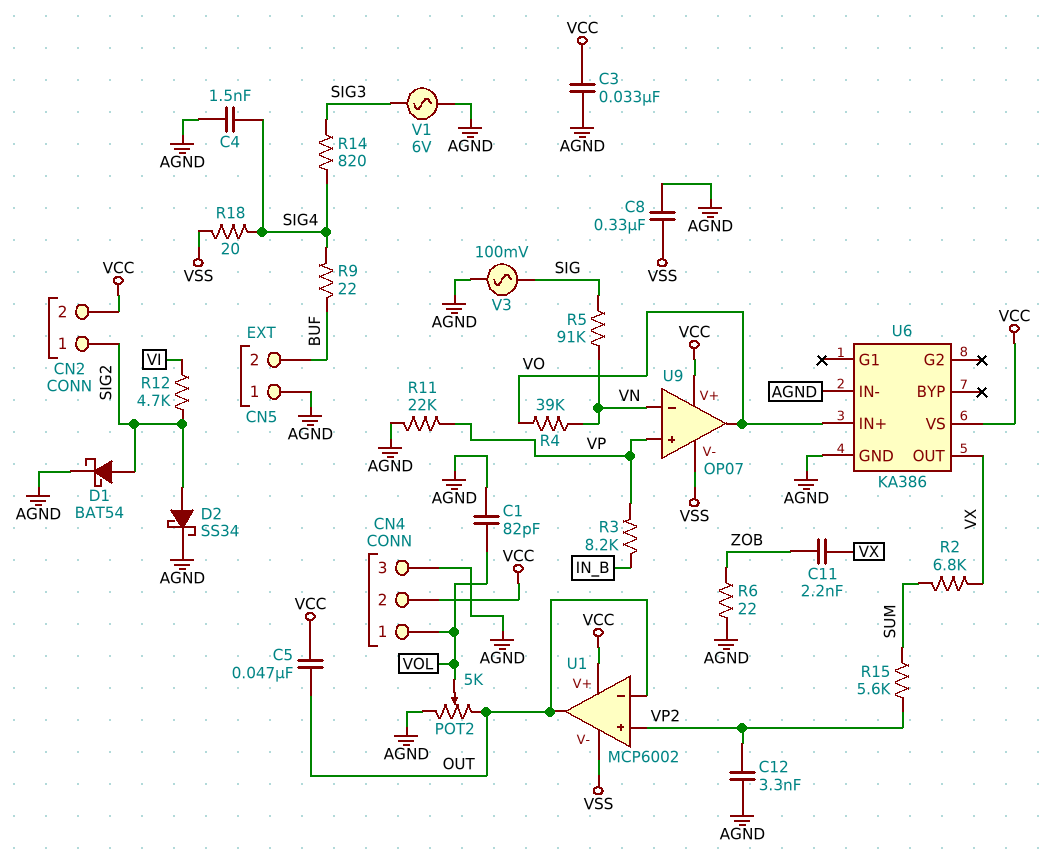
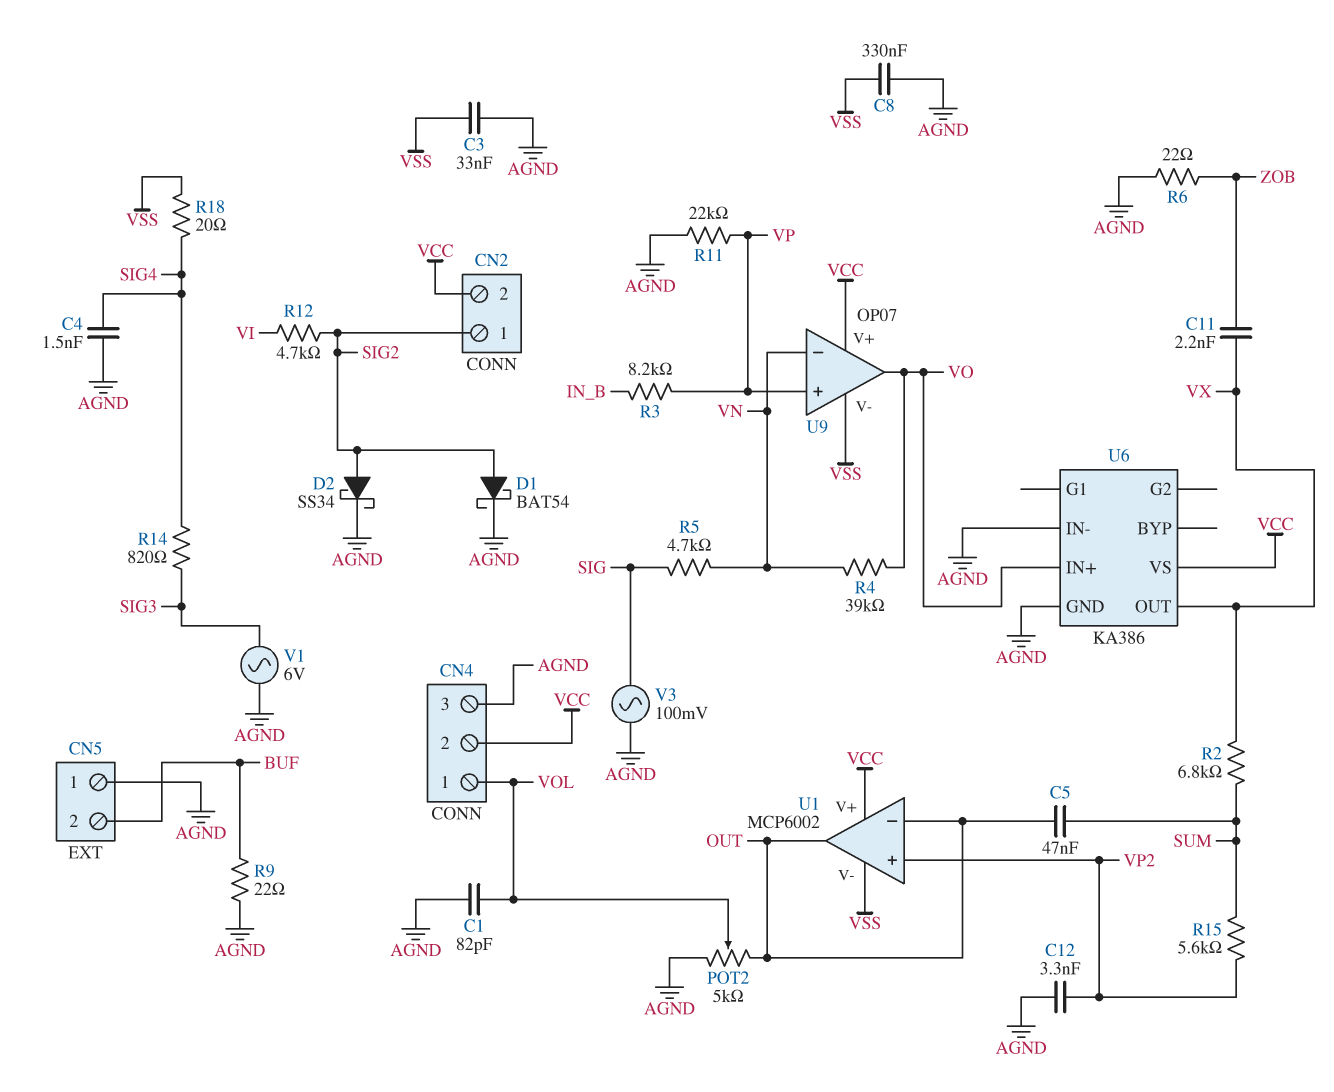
C3: 33nF (AGND, VCC) -> 33nF (AGND, VSS)
C5: 47nF (OUT, VCC) -> 47nF (OUT, SUM)
R5: 91k (SIG, VN) -> 4.7k (SIG, VN)
R9: 22 (BUF, SIG4) -> 22 (AGND, BUF)

